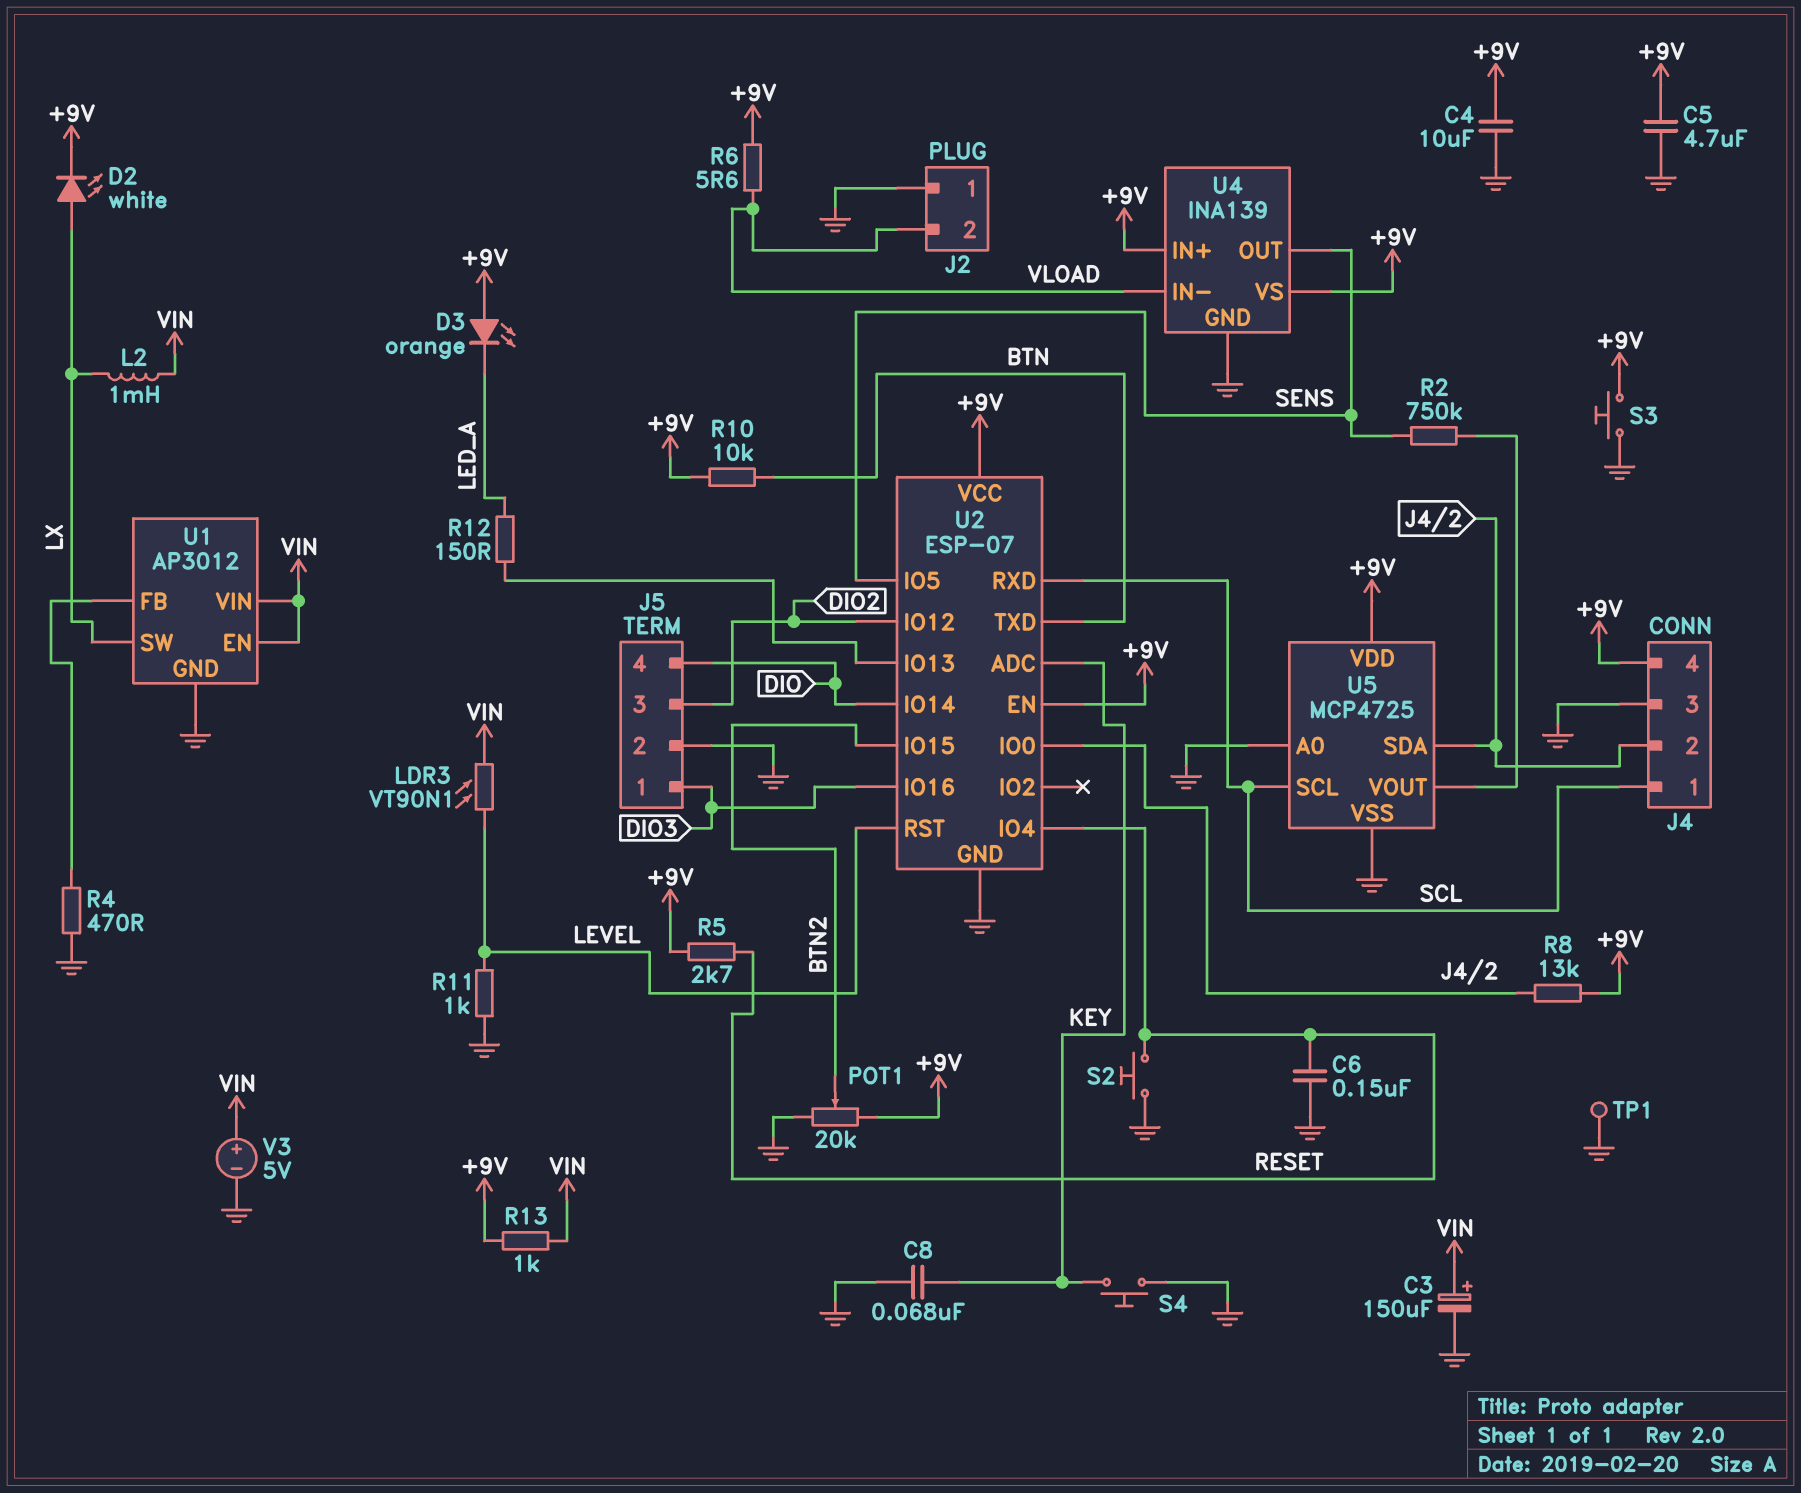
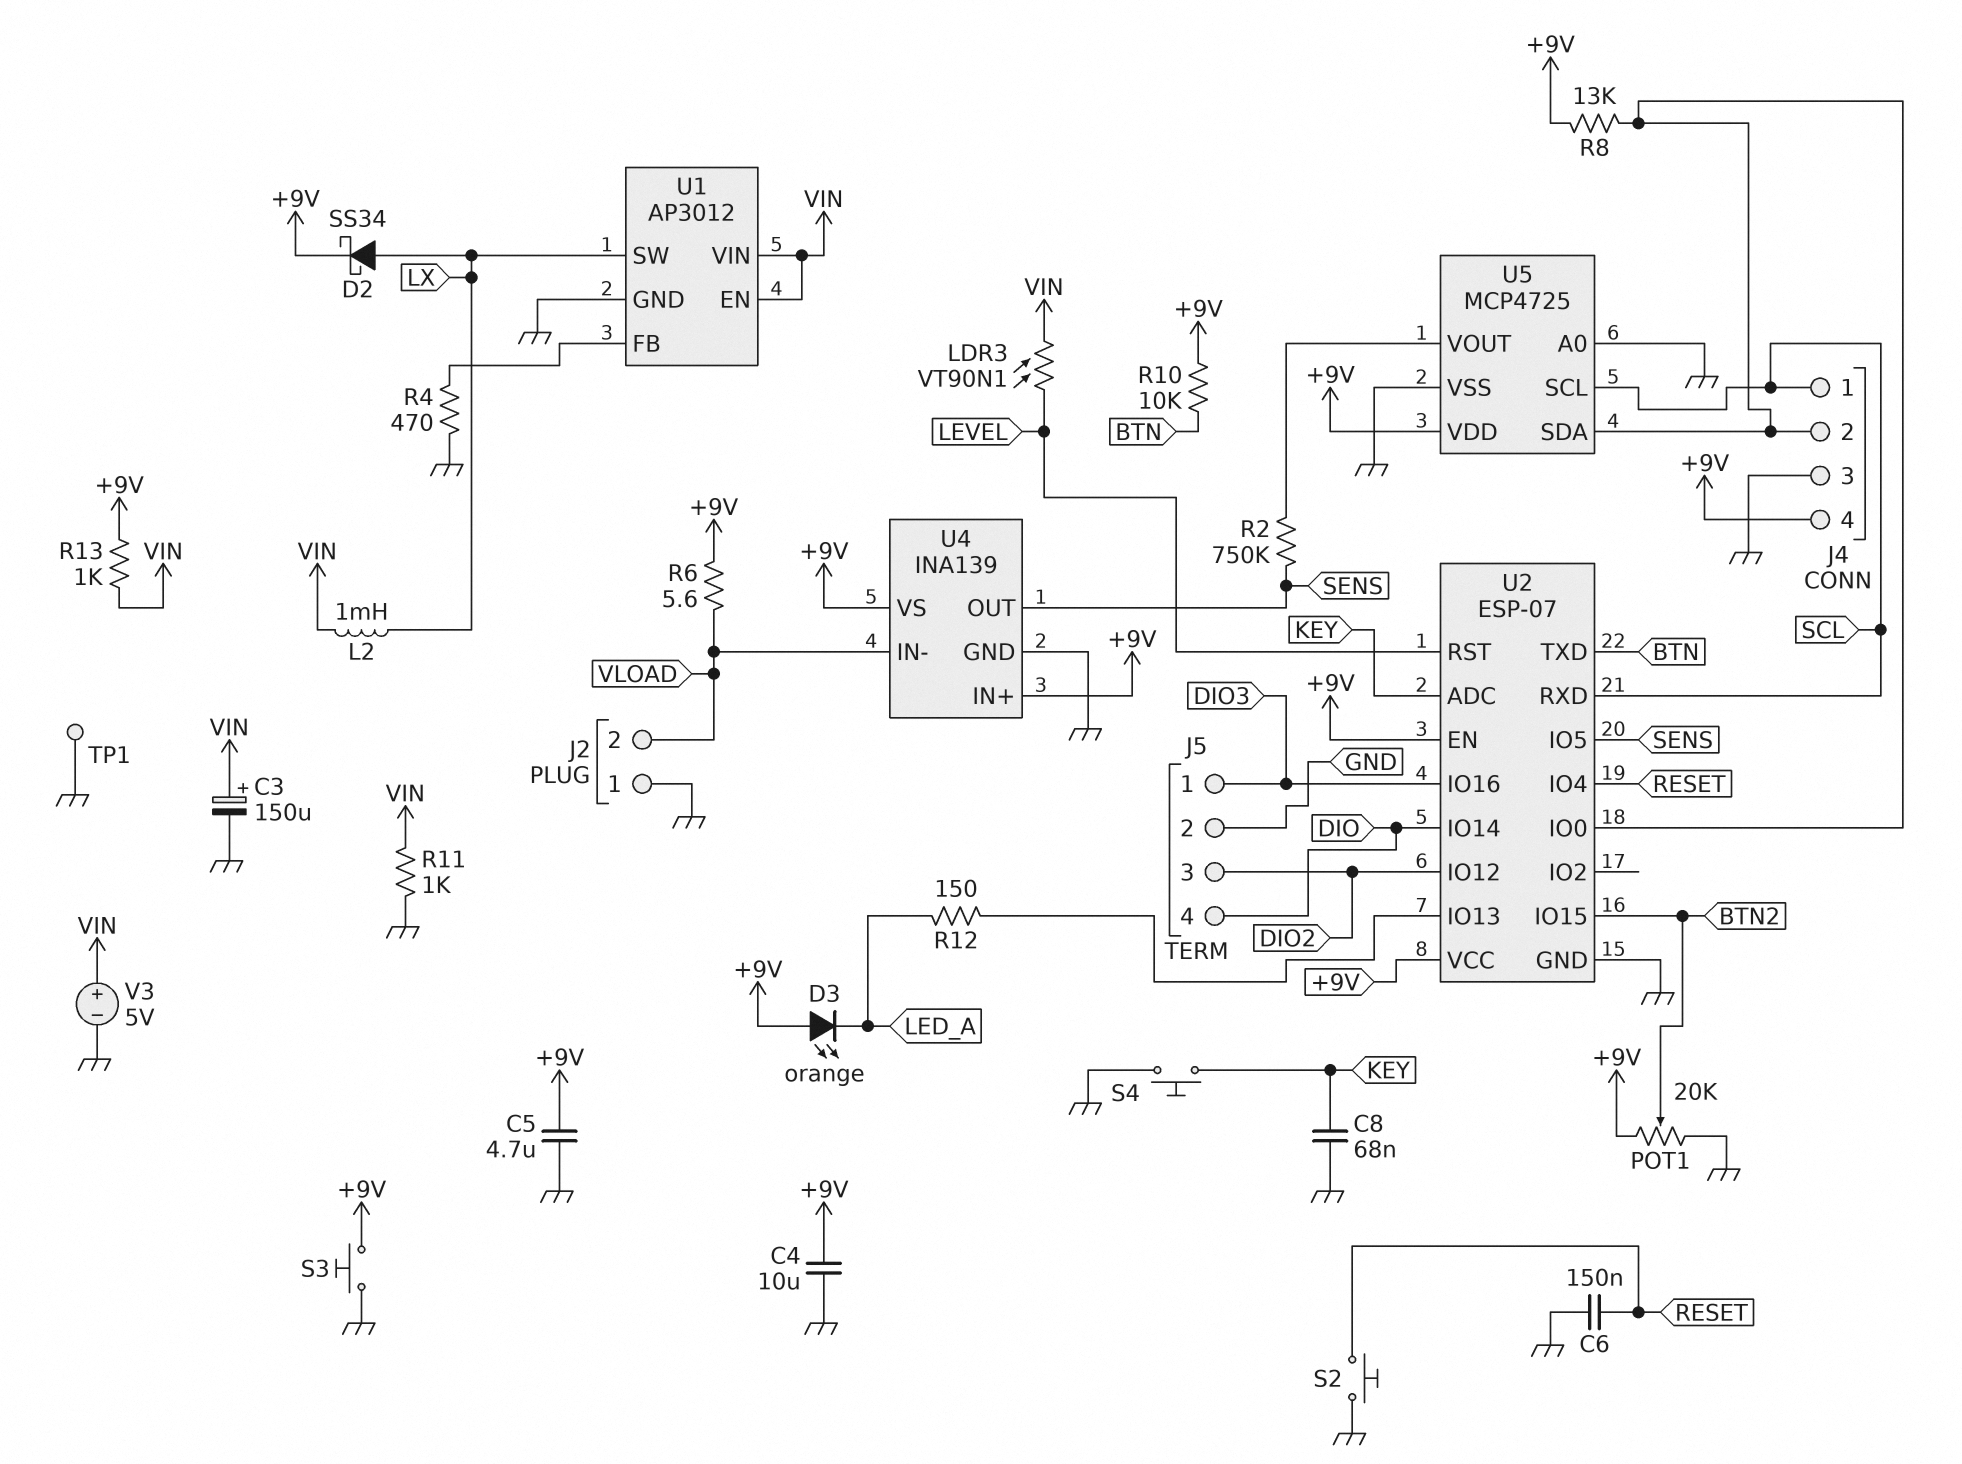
D2: LED white (A LX, K +9V) -> schottky SS34 (A LX, K +9V)
R5: 2.7k (+9V, RESET) -> none
R11: 1k (GND, LEVEL) -> 1k (GND, VIN)

